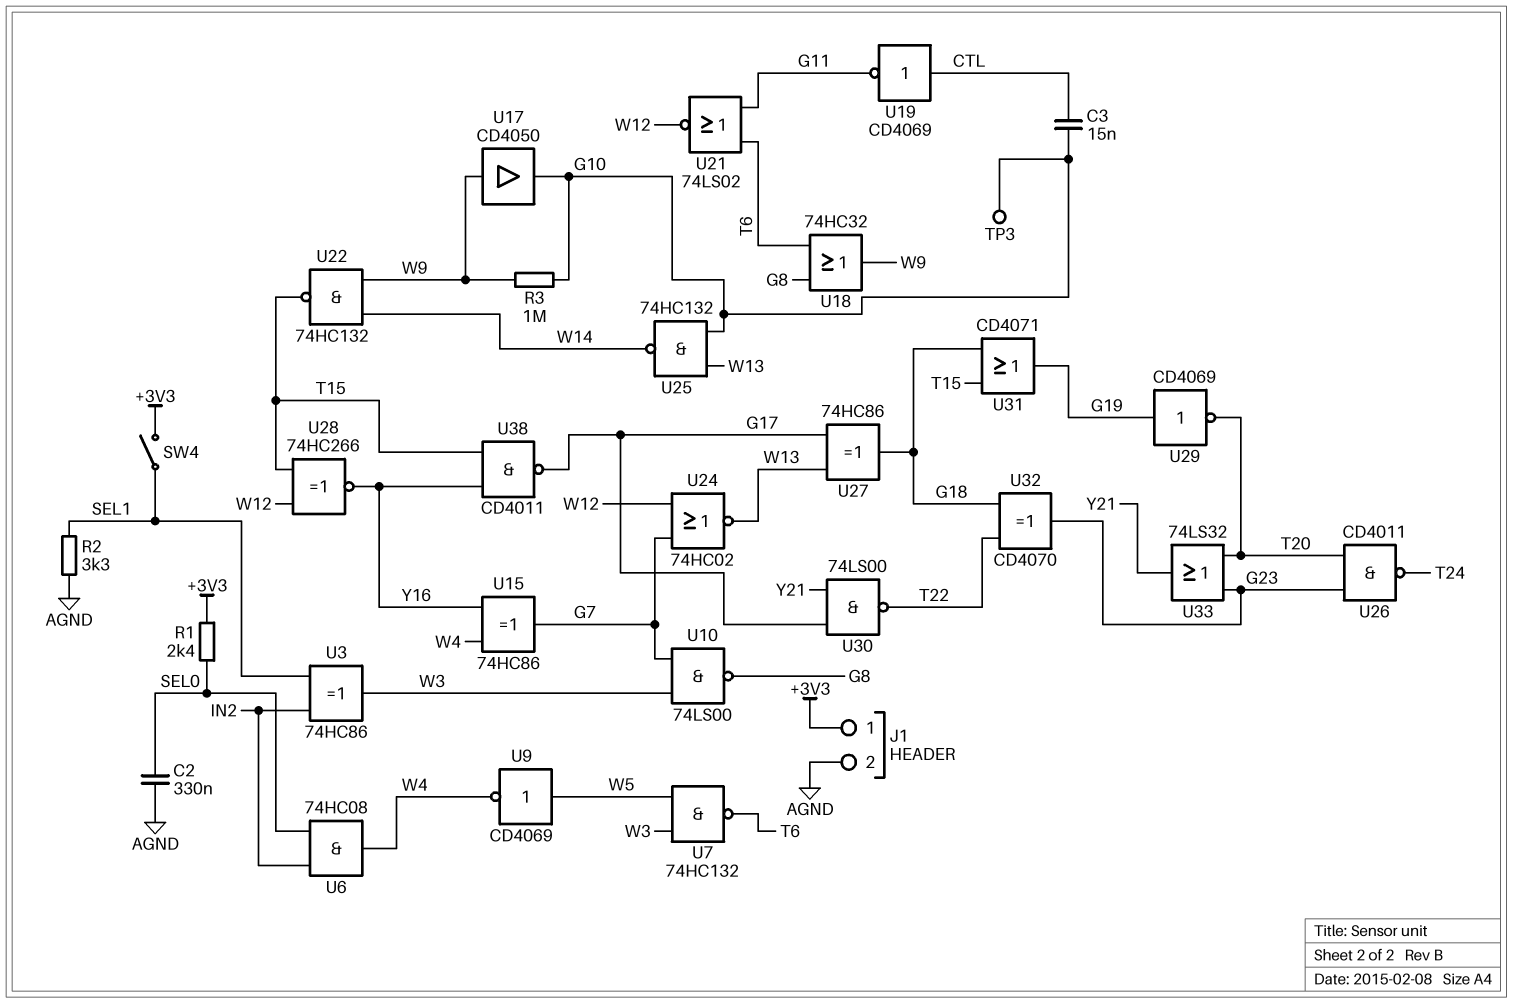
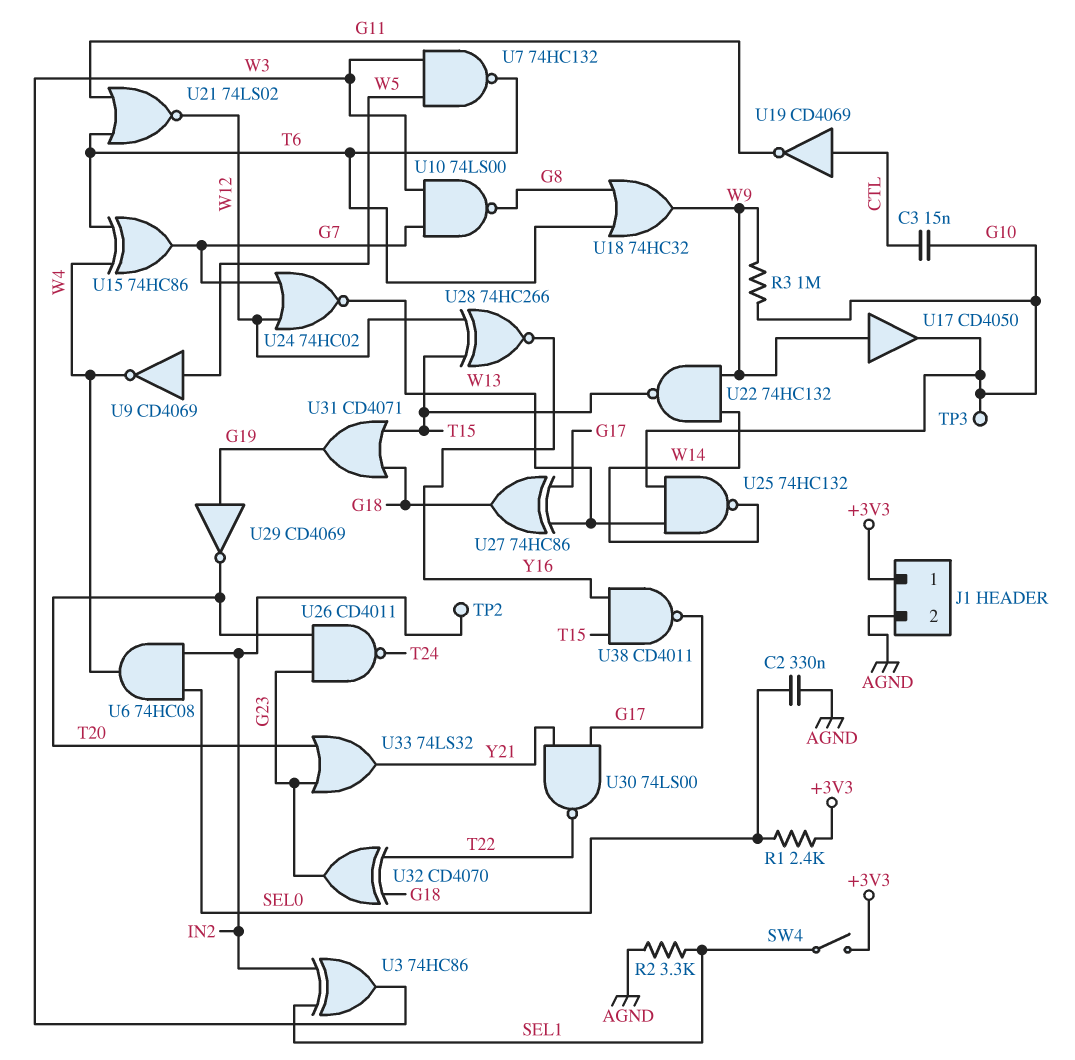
TP2: none -> test point (IN2)
U15: XOR 74HC86 (in W4, in Y16, out G7) -> XOR 74HC86 (in T6, in W4, out G7)

